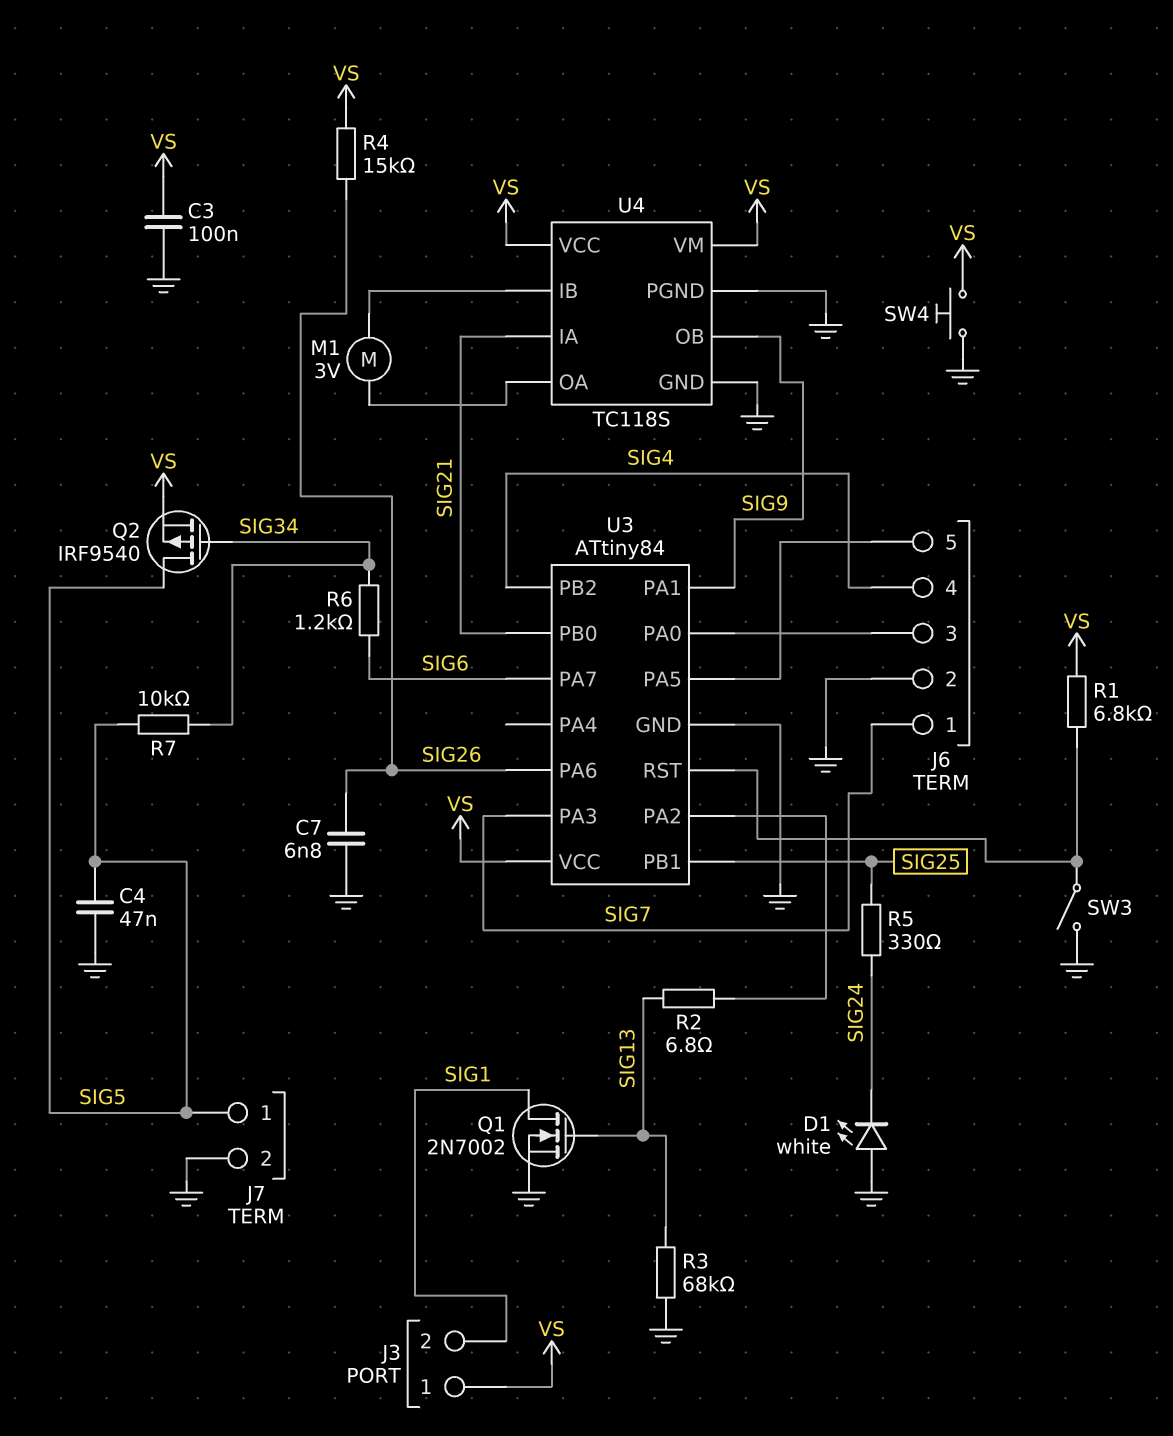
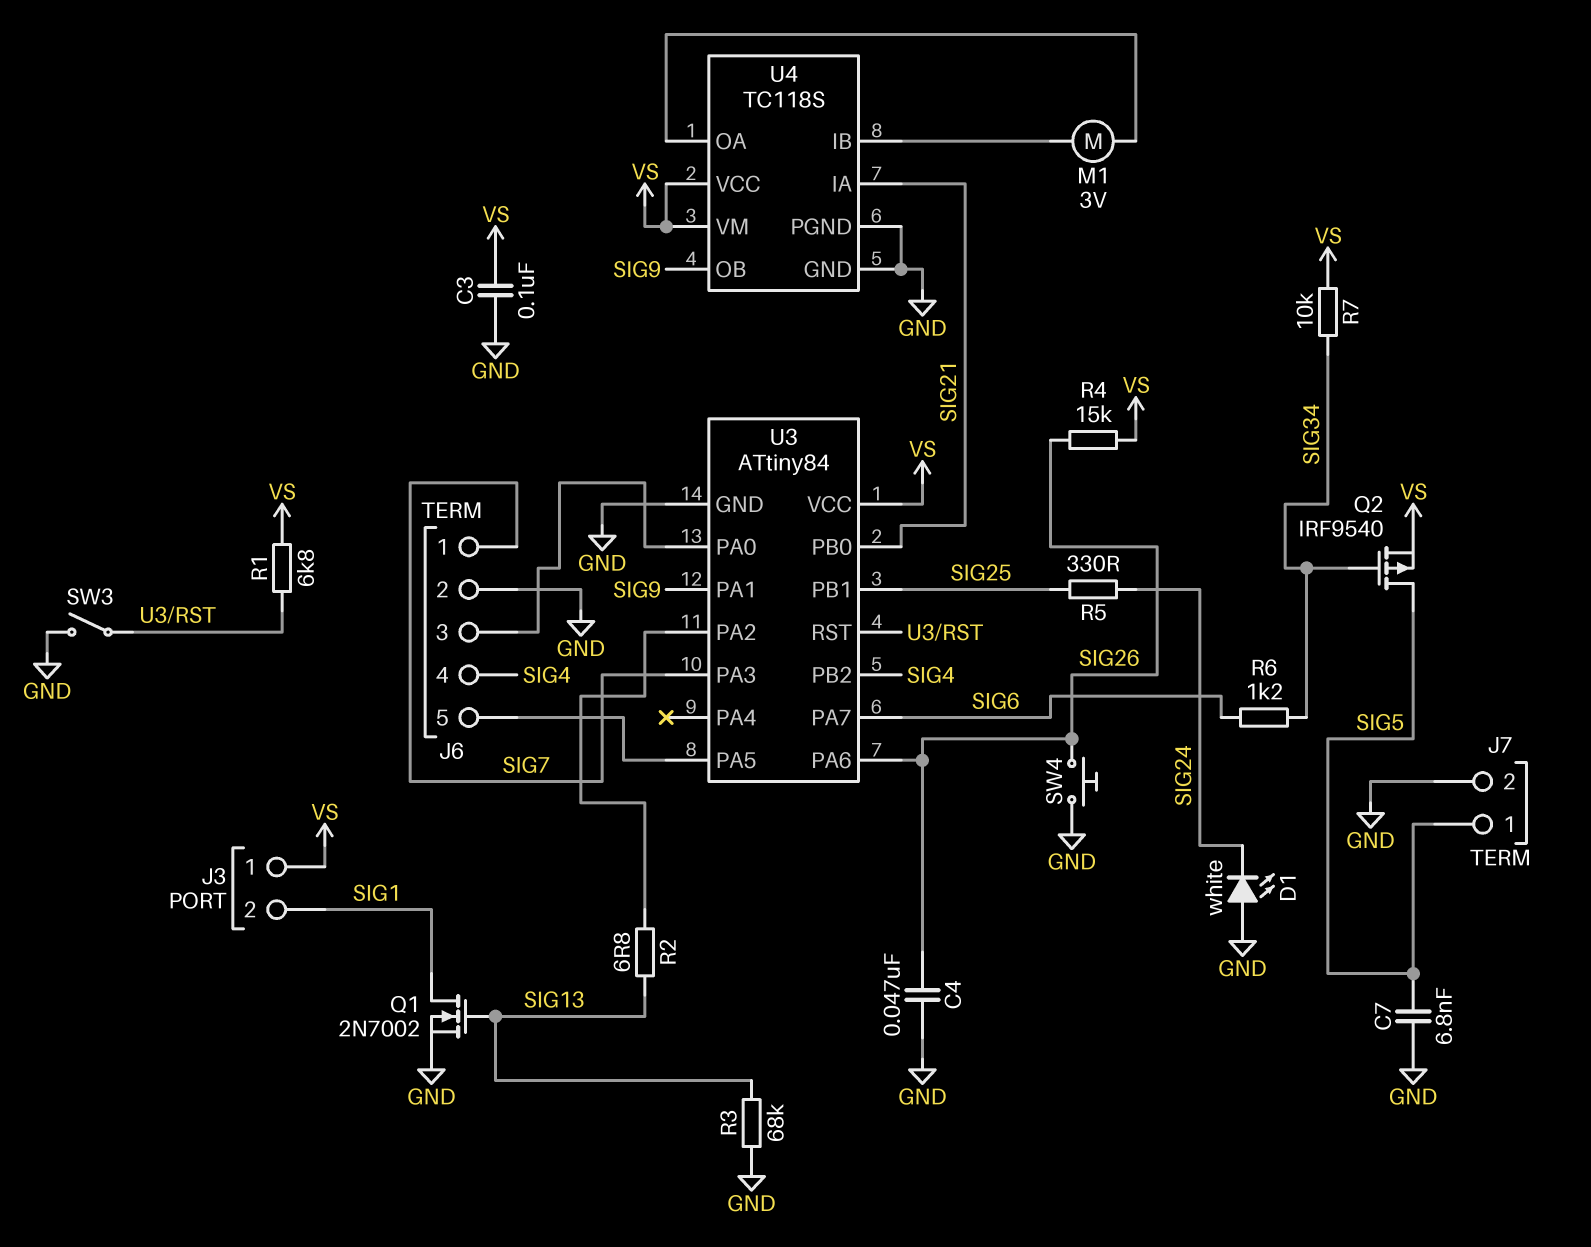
C4: 47nF (GND, SIG5) -> 47nF (GND, SIG26)
C7: 6.8nF (GND, SIG26) -> 6.8nF (GND, SIG5)
R7: 10k (SIG5, SIG34) -> 10k (SIG34, VS)
SW4: button (GND, VS) -> button (GND, SIG26)

